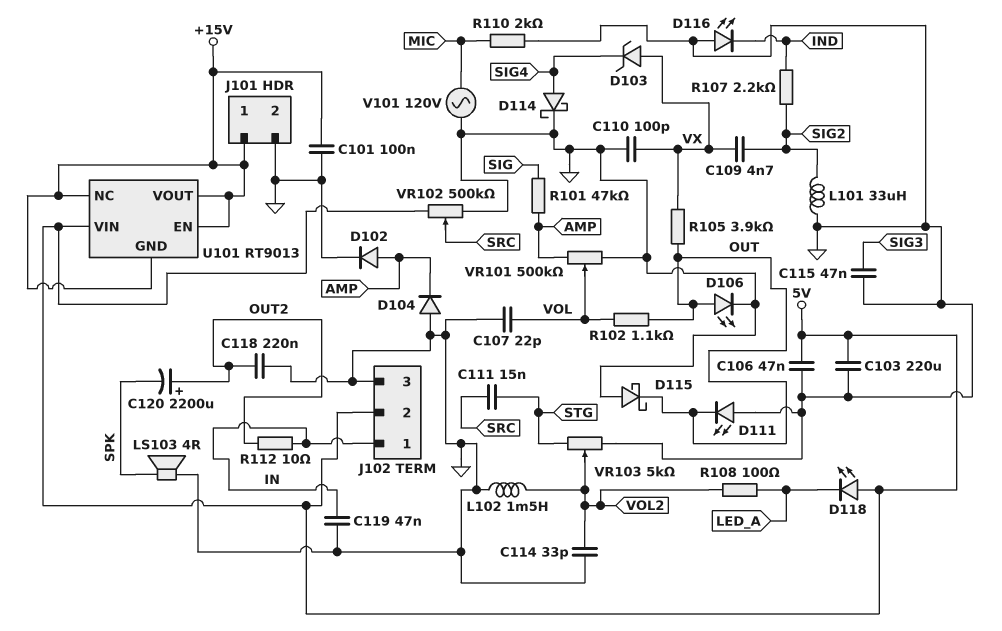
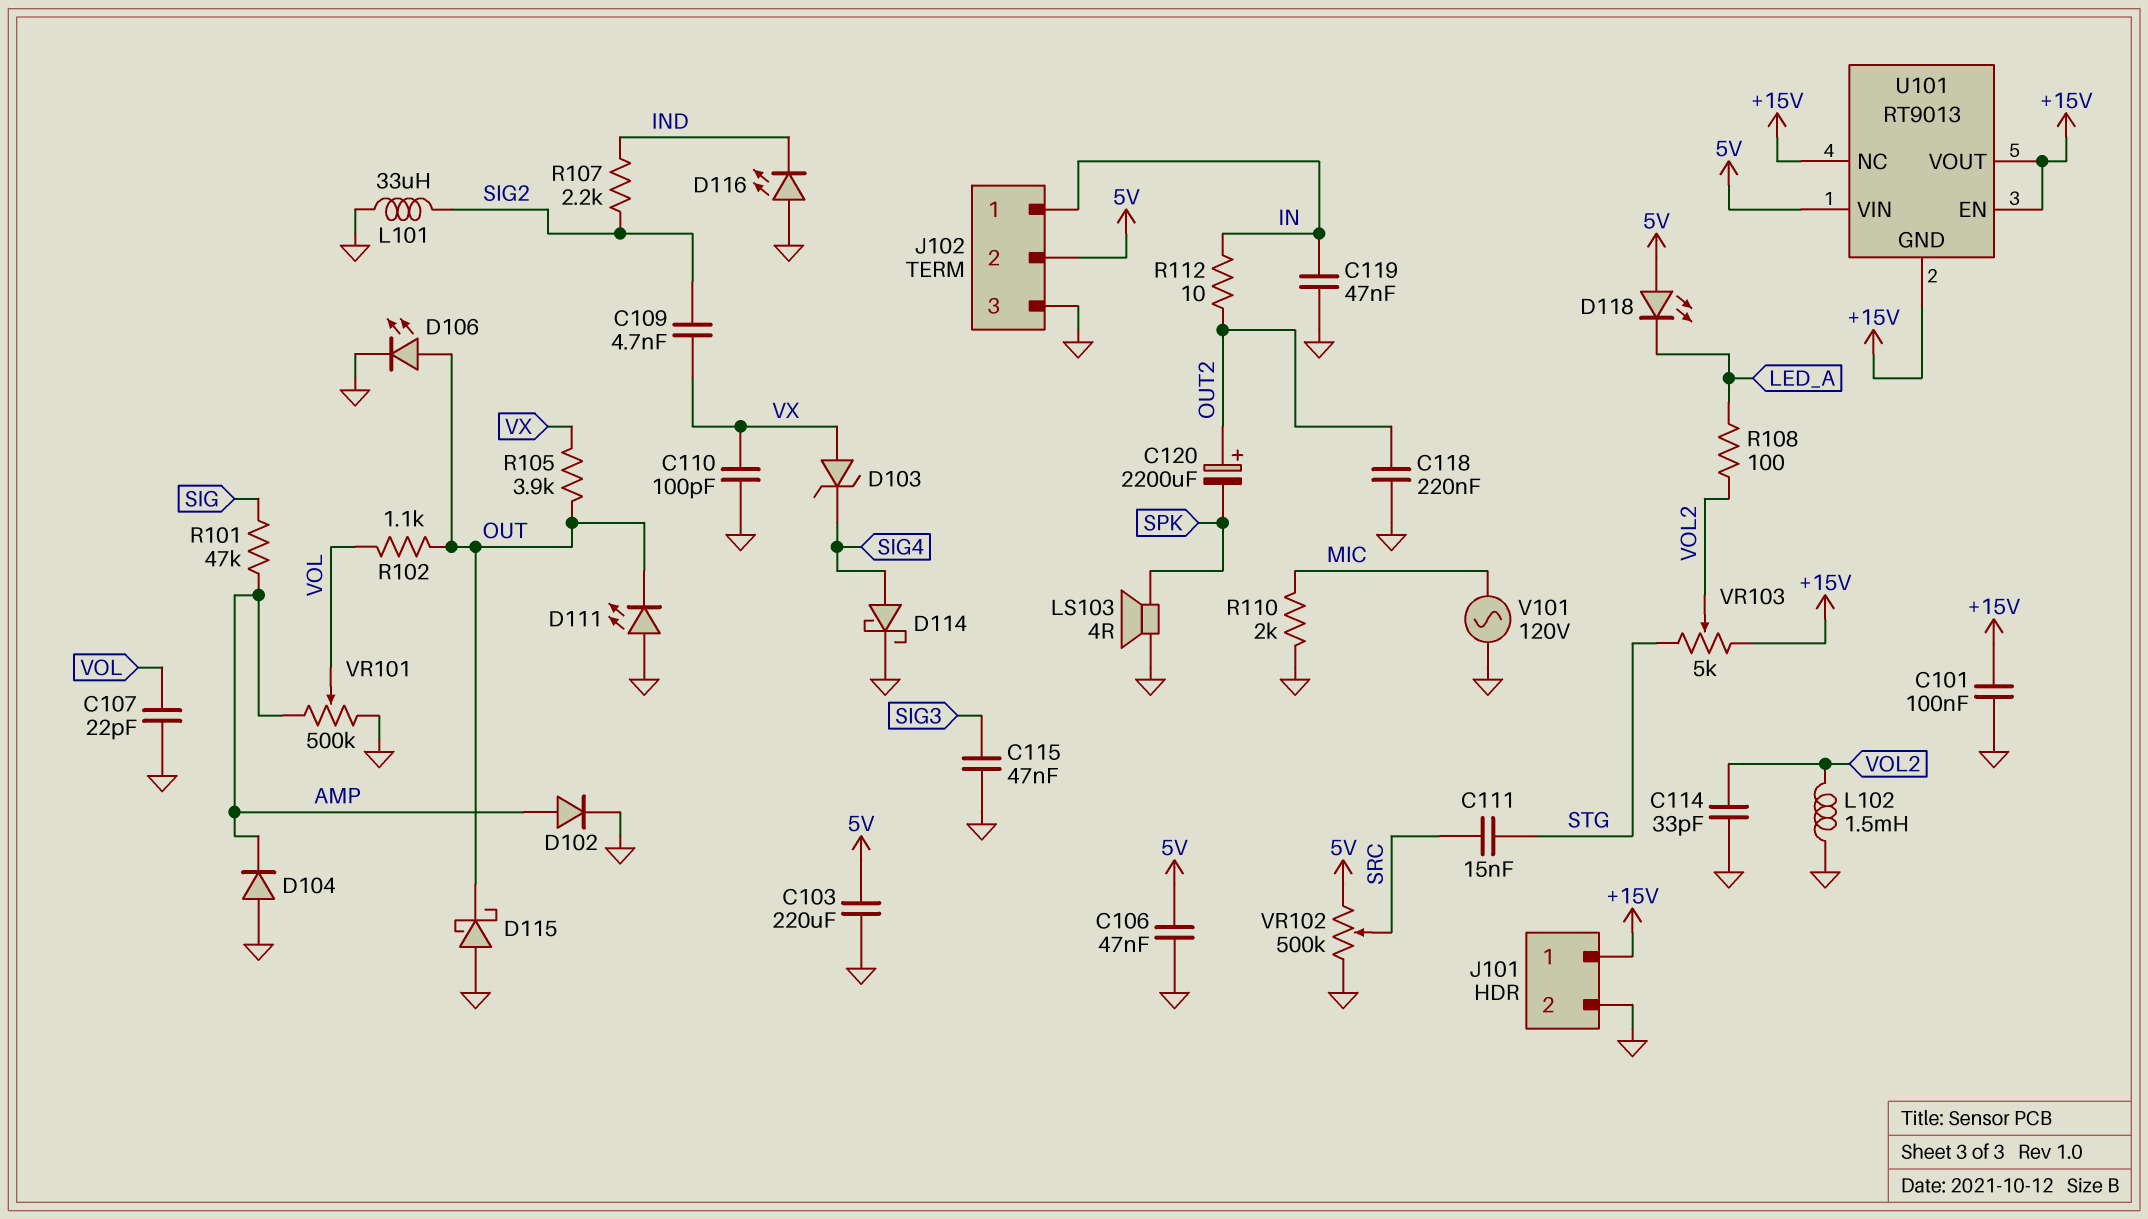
VR103: 5k (GND, STG, wiper VOL2) -> 5k (+15V, STG, wiper VOL2)

